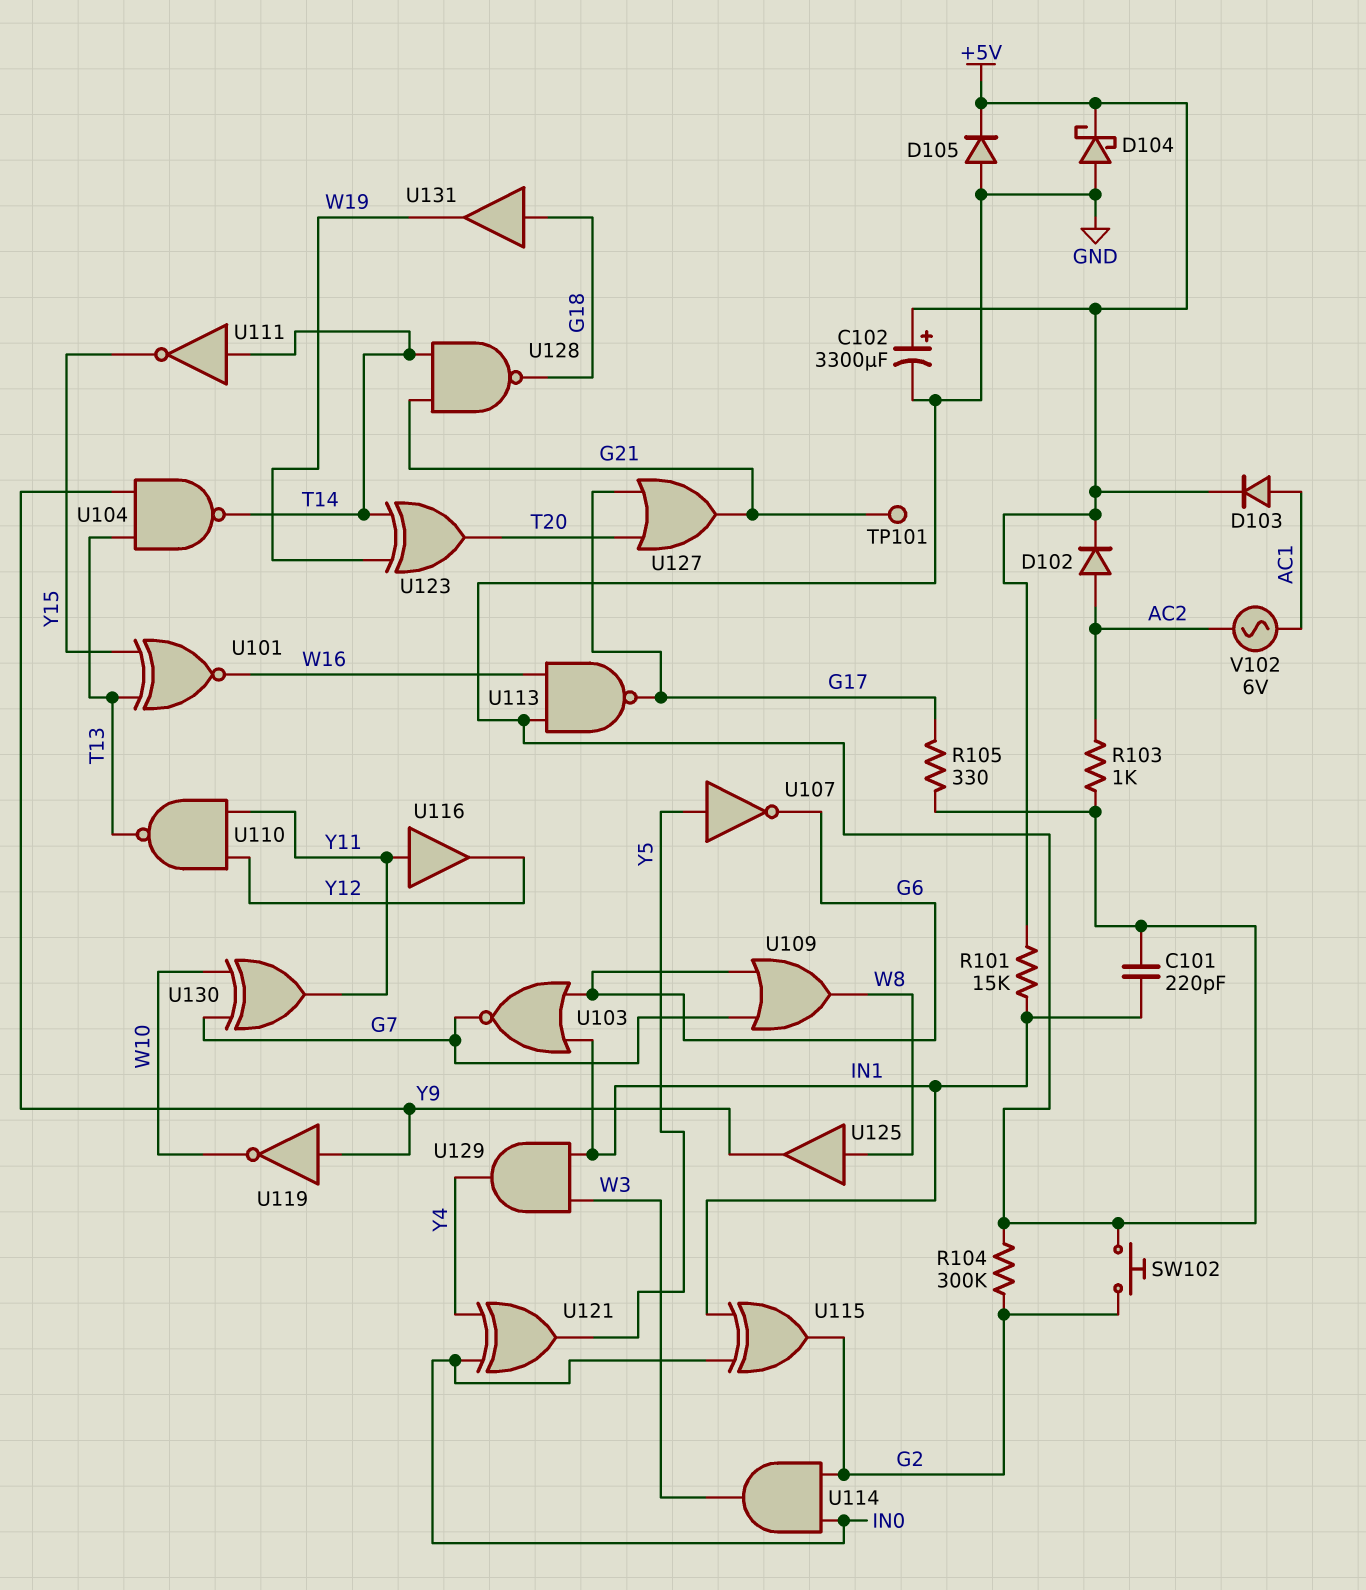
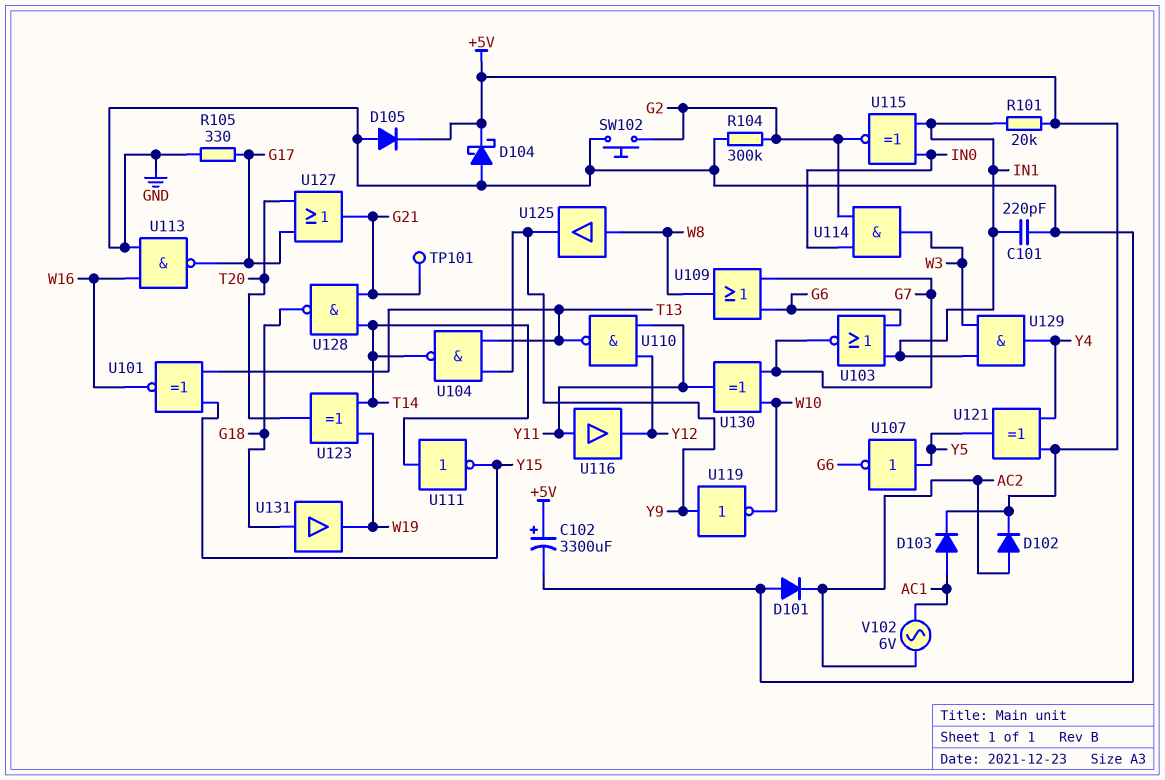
D101: none -> diode (A GND, K AC2)
R101: 15k (+5V, IN1) -> 20k (+5V, IN1)
R103: 1k (AC2, GND) -> none
U115: XOR (in IN0, in IN1, out G2) -> XNOR (in IN0, in IN1, out G2)
U121: XOR (in IN0, in Y4, out Y5) -> XOR (in +5V, in Y4, out Y5)

